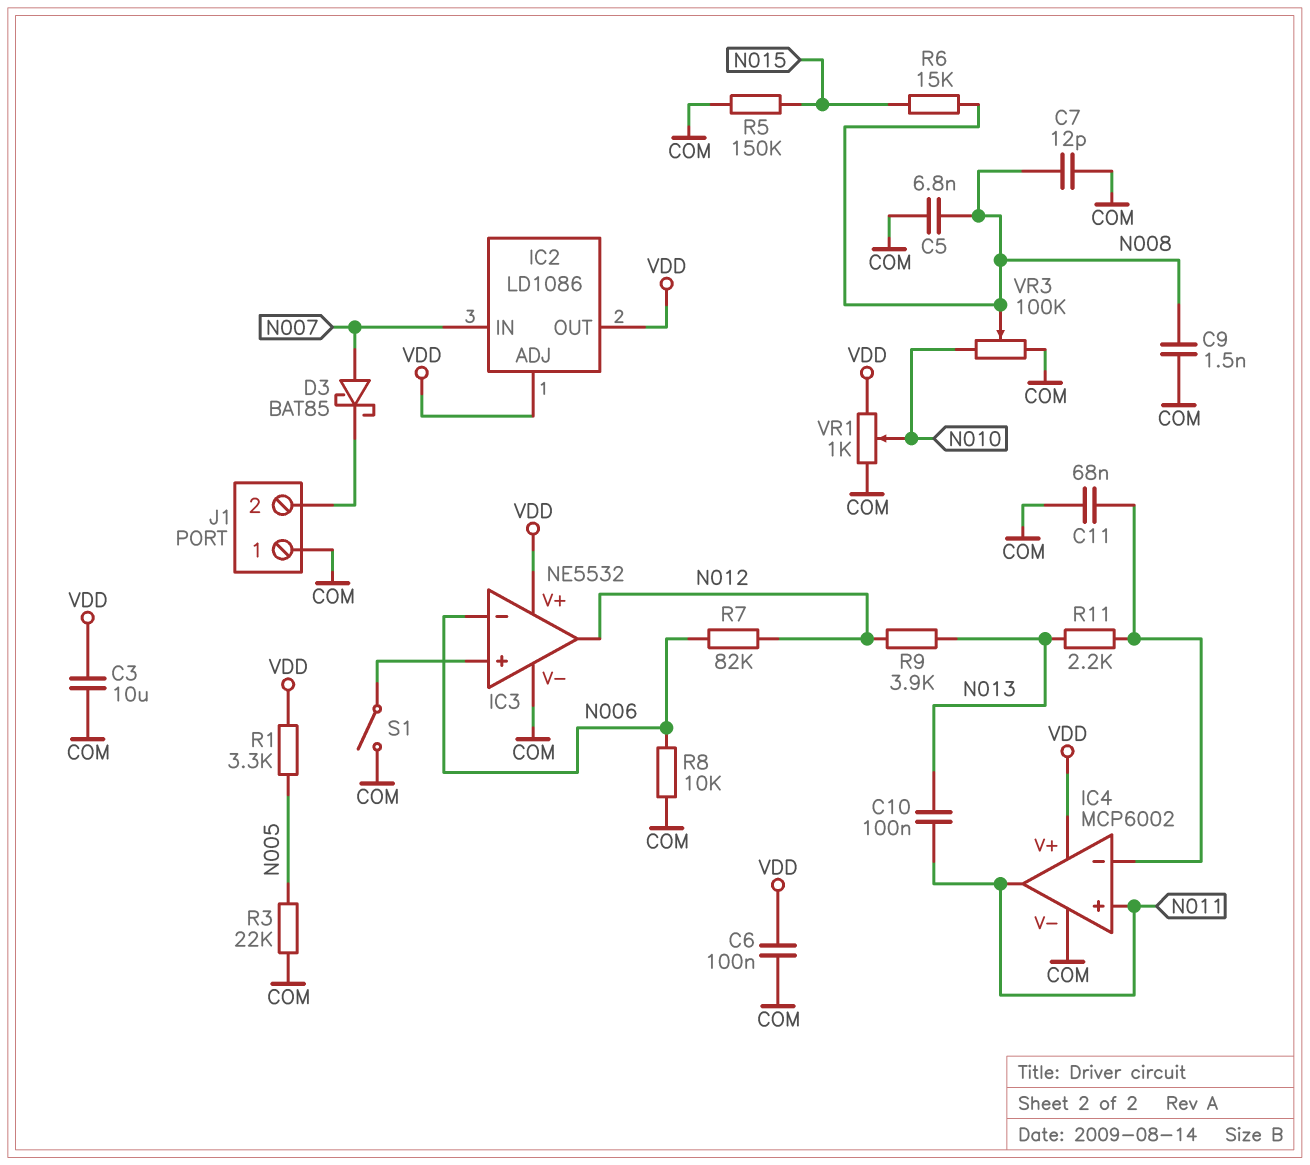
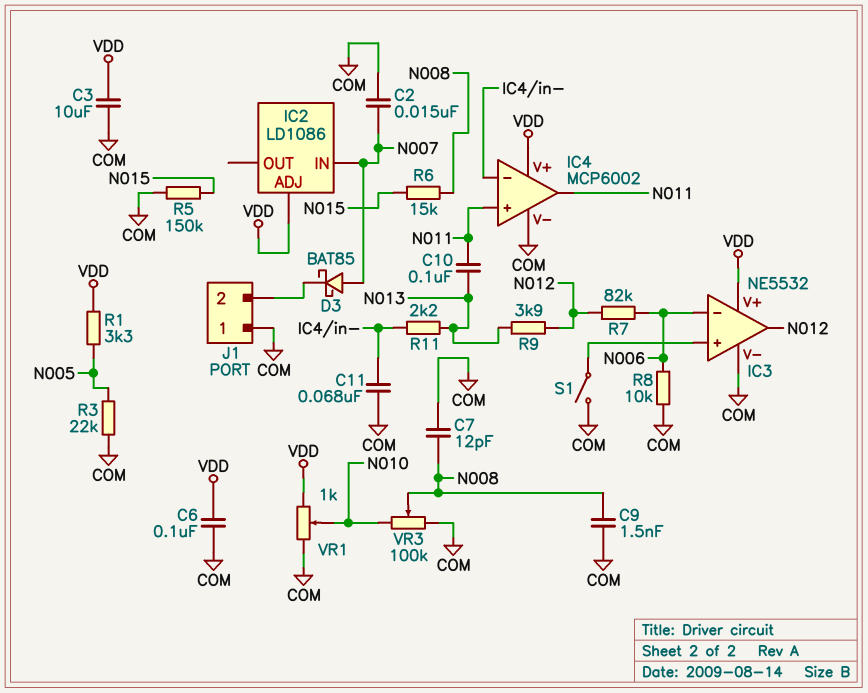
C2: none -> 15nF (COM, N007)
C5: 6.8nF (COM, N008) -> none
IC2 pin OUT: VDD -> none

